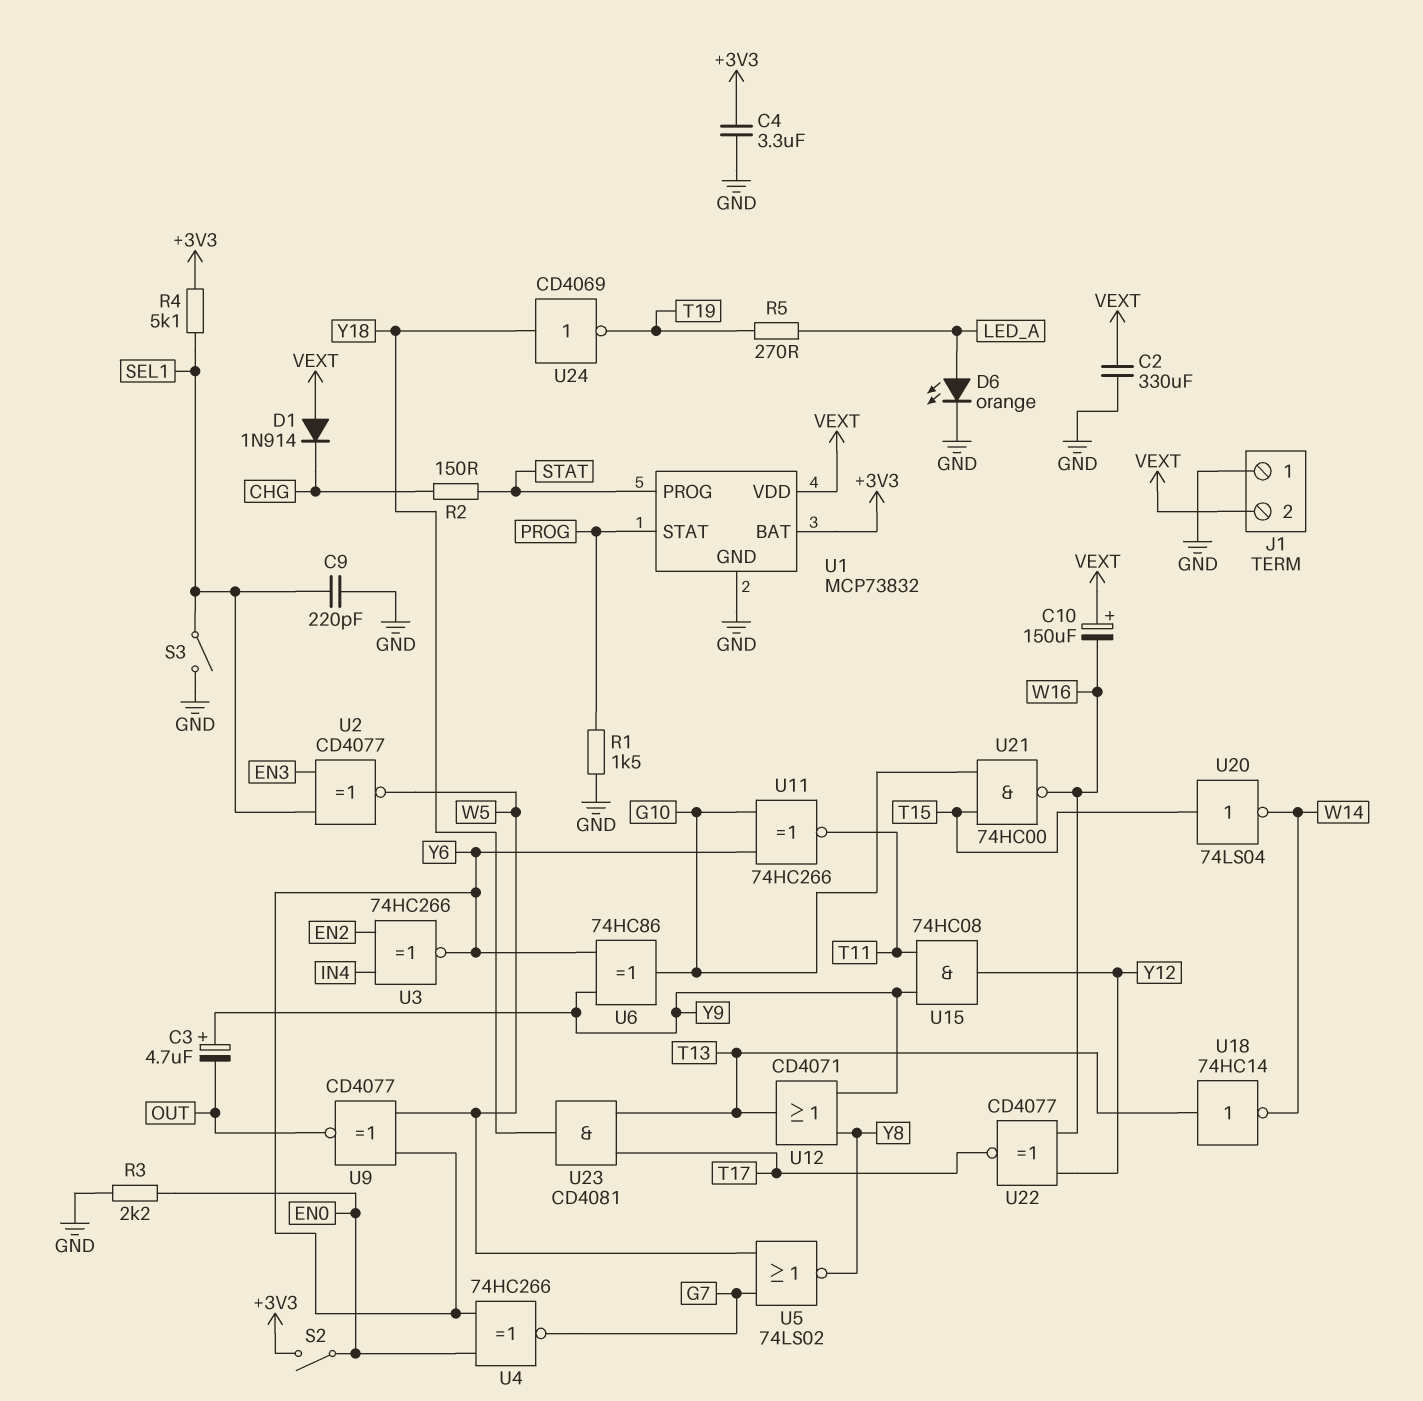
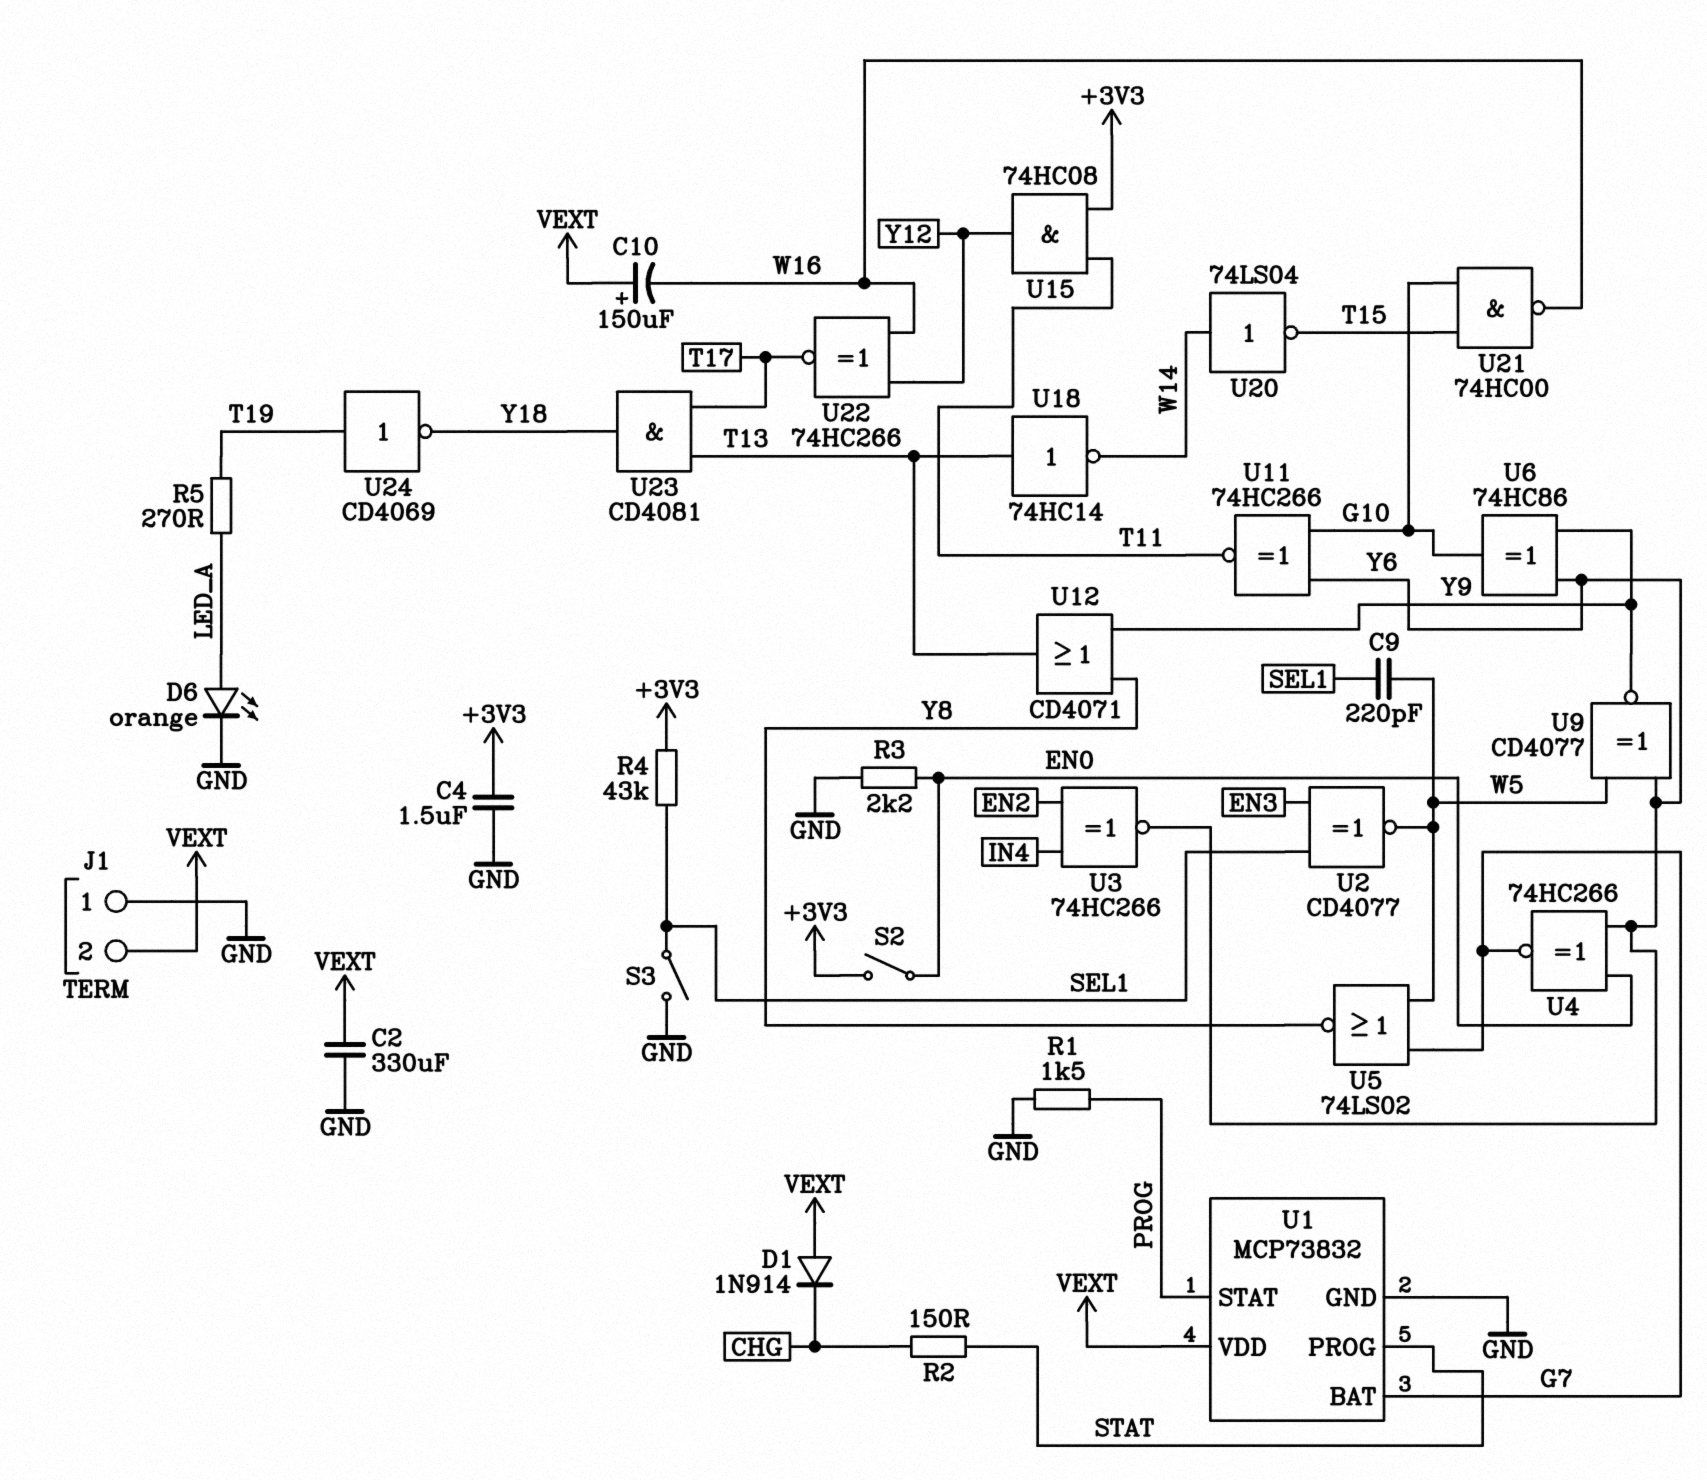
C3: 4.7uF (plus Y9, minus OUT) -> none
C4: 3.3uF (+3V3, GND) -> 1.5uF (+3V3, GND)
C9: 220pF (GND, SEL1) -> 220pF (SEL1, W5)
R4: 5.1k (+3V3, SEL1) -> 43k (+3V3, SEL1)
U1 pin BAT: +3V3 -> G7
U9: XNOR CD4077 (in W5, in Y6, out OUT) -> XNOR CD4077 (in W5, in Y6, out Y9)
U15: AND 74HC08 (in T11, in Y9, out Y12) -> AND 74HC08 (in +3V3, in T11, out Y12)
U20: NOT 74LS04 (in T15, out W14) -> NOT 74LS04 (in W14, out T15)
U22: XNOR CD4077 (in W16, in Y12, out T17) -> XNOR 74HC266 (in W16, in Y12, out T17)
U24: NOT CD4069 (in Y18, out T19) -> NOT CD4069 (in T19, out Y18)

